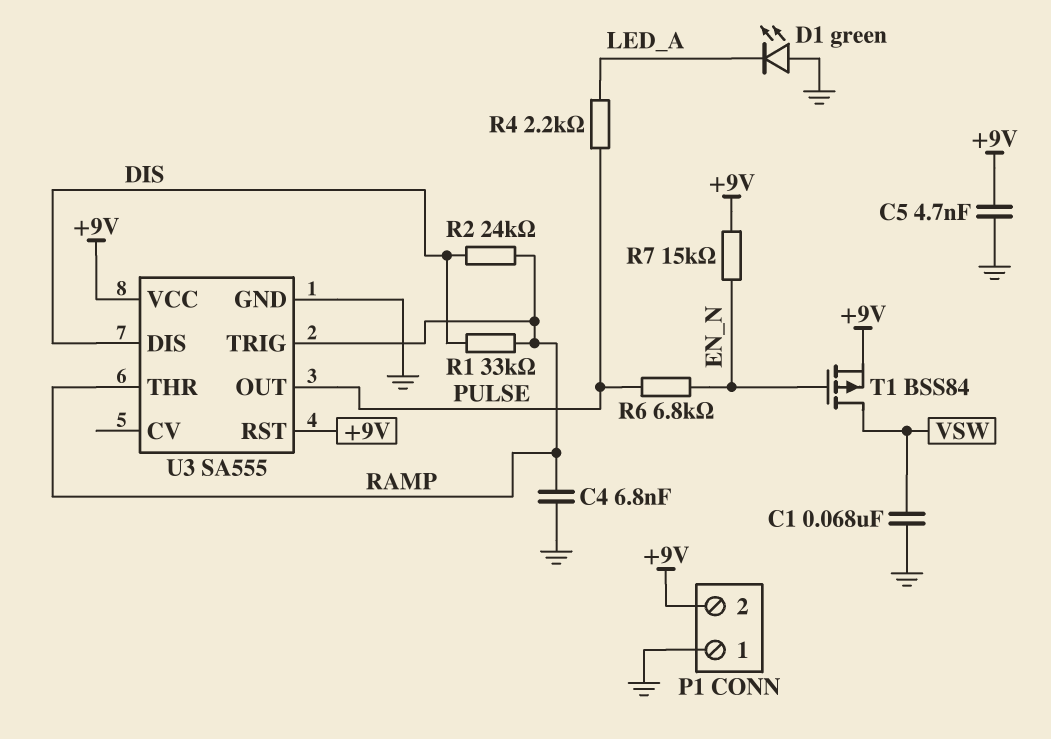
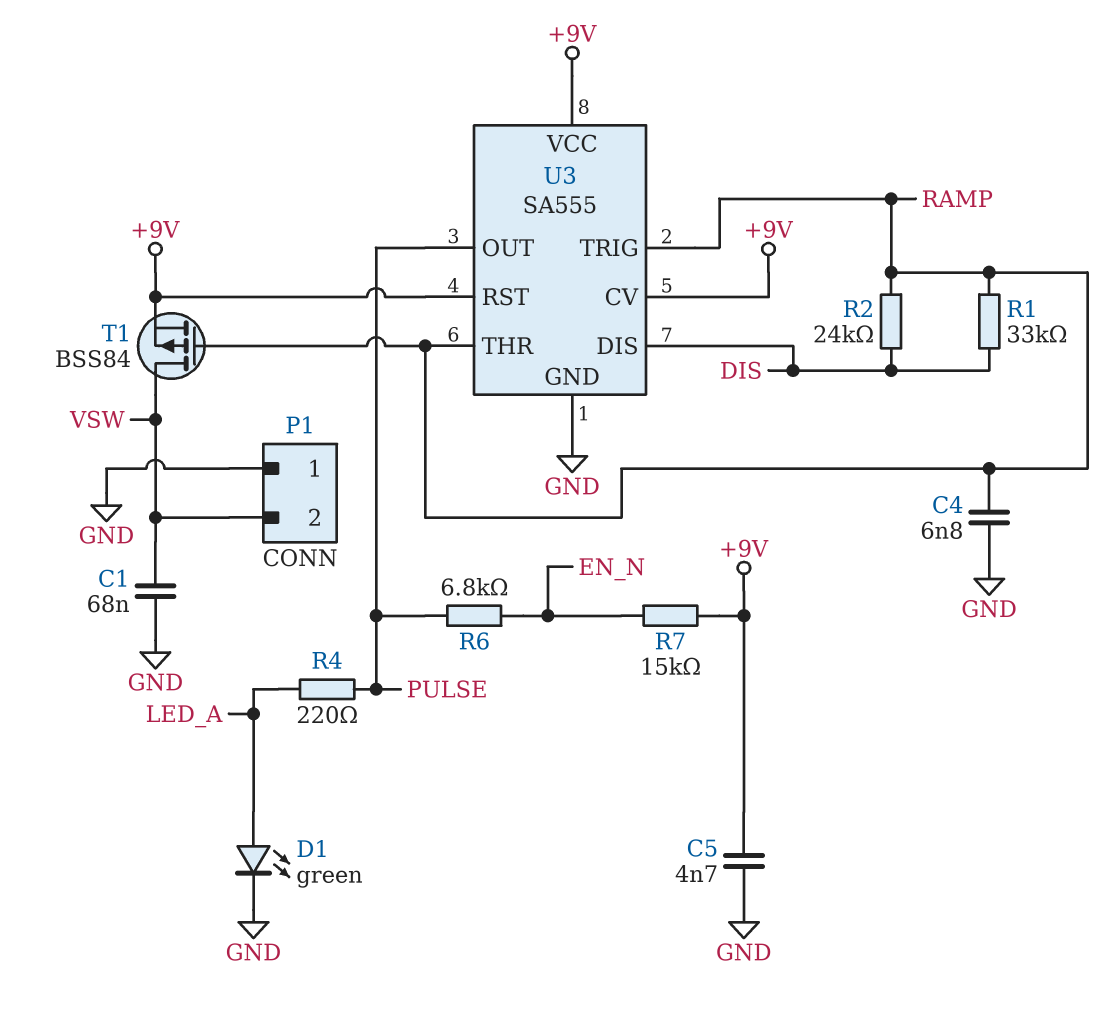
D1: LED green (A GND, K LED_A) -> LED green (A LED_A, K GND)
P1 pin 2: +9V -> VSW
R4: 2.2k (LED_A, PULSE) -> 220 (LED_A, PULSE)
T1: PMOS BSS84 (G EN_N, D VSW, S +9V) -> PMOS BSS84 (G RAMP, D VSW, S +9V)
U3 pin CV: none -> +9V

